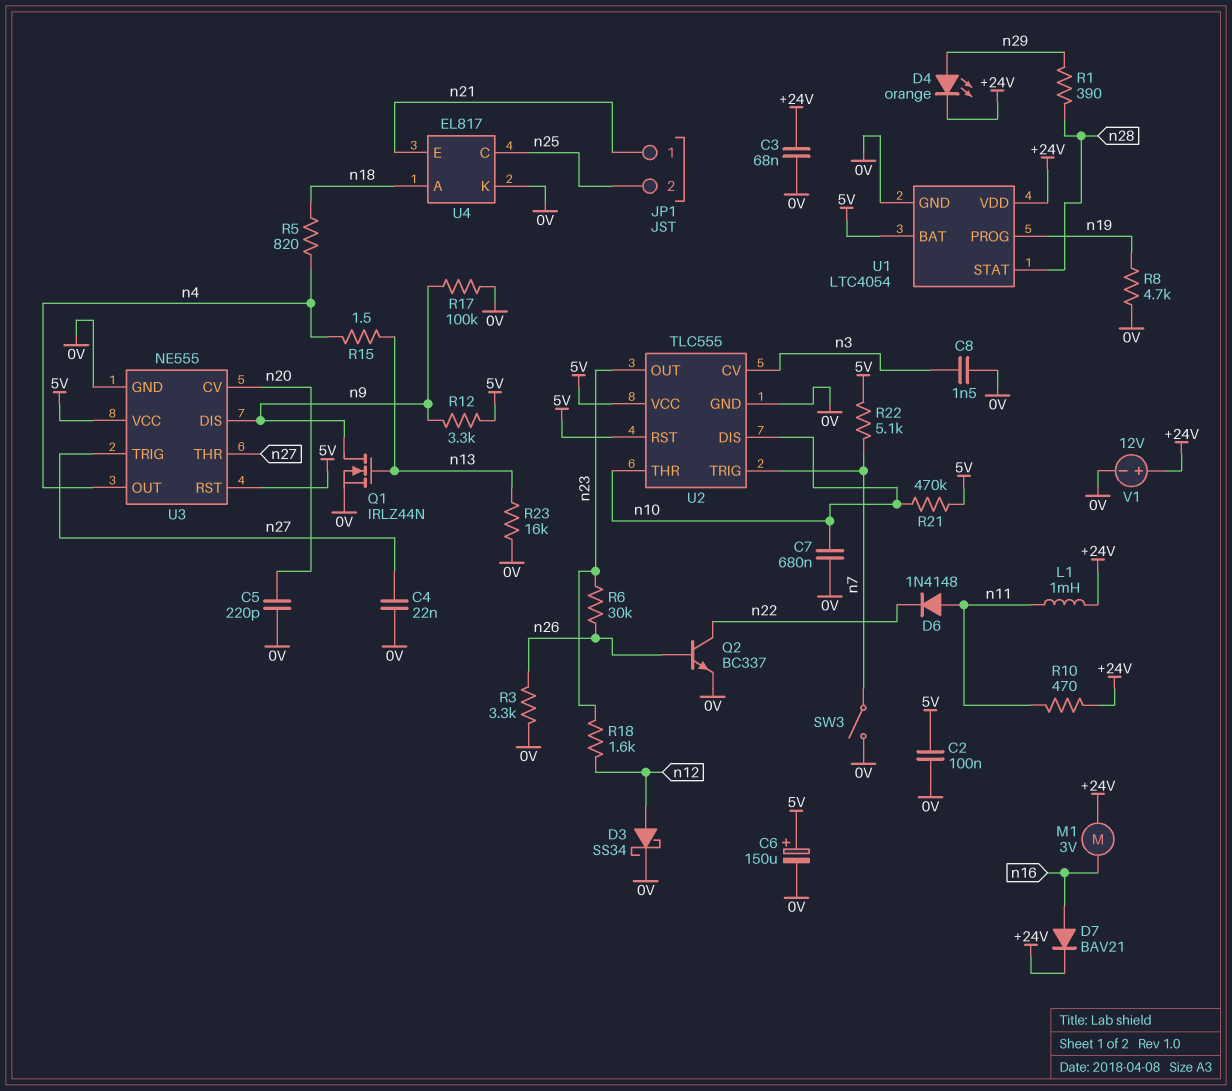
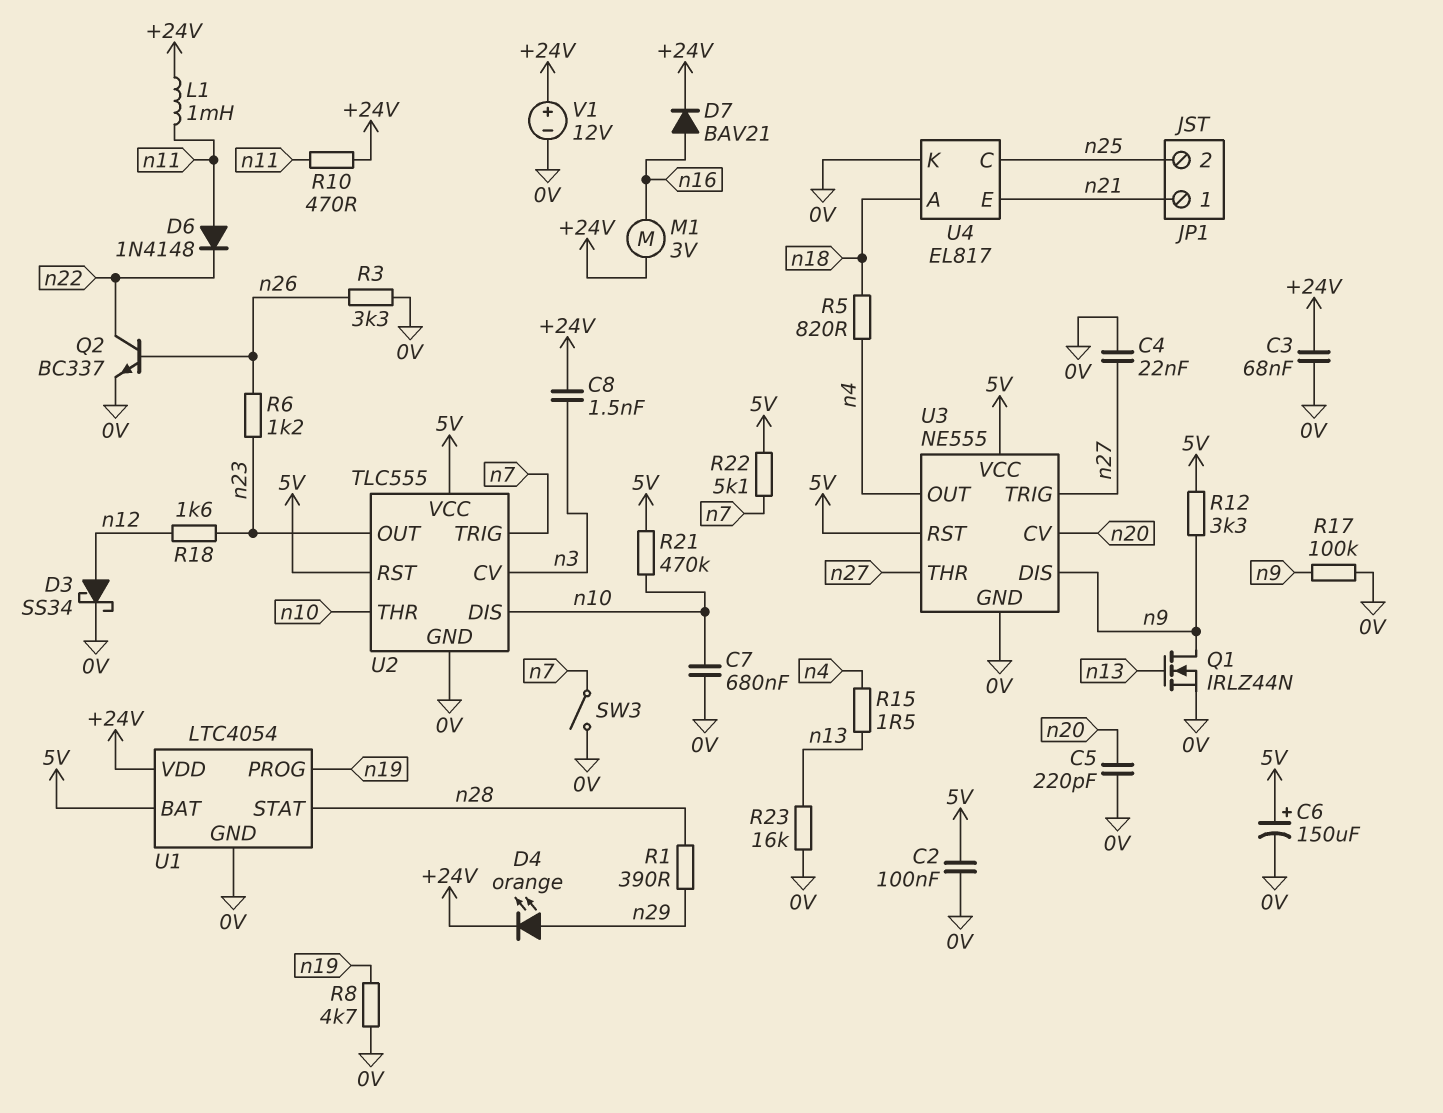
C8: 1.5nF (0V, n3) -> 1.5nF (+24V, n3)
R6: 30k (n23, n26) -> 1.2k (n23, n26)

